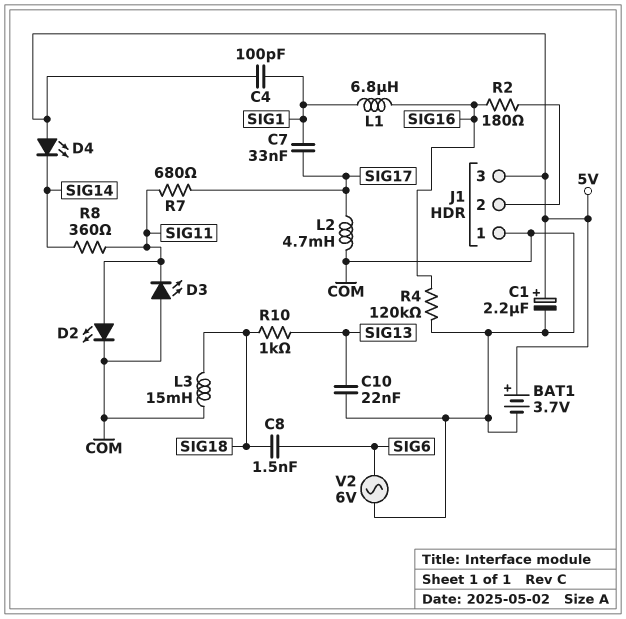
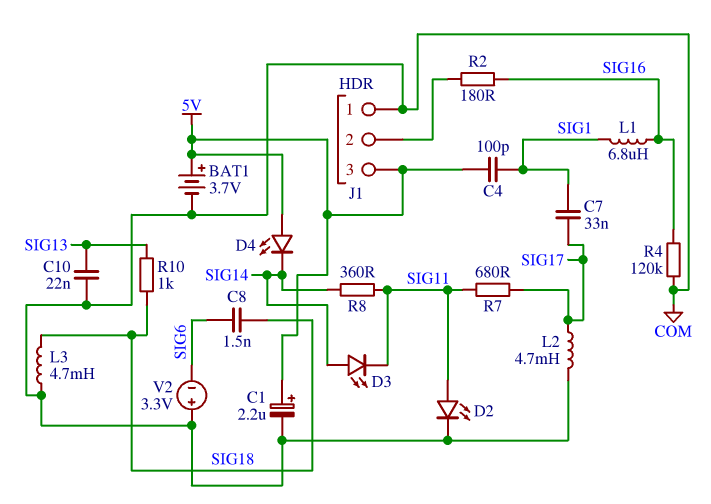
D3: LED (A COM, K SIG11) -> LED (A SIG14, K SIG11)
L3: 15mH (COM, SIG18) -> 4.7mH (COM, SIG18)
V2: AC 6V (COM, SIG6) -> 3.3V (plus COM, minus SIG6)

